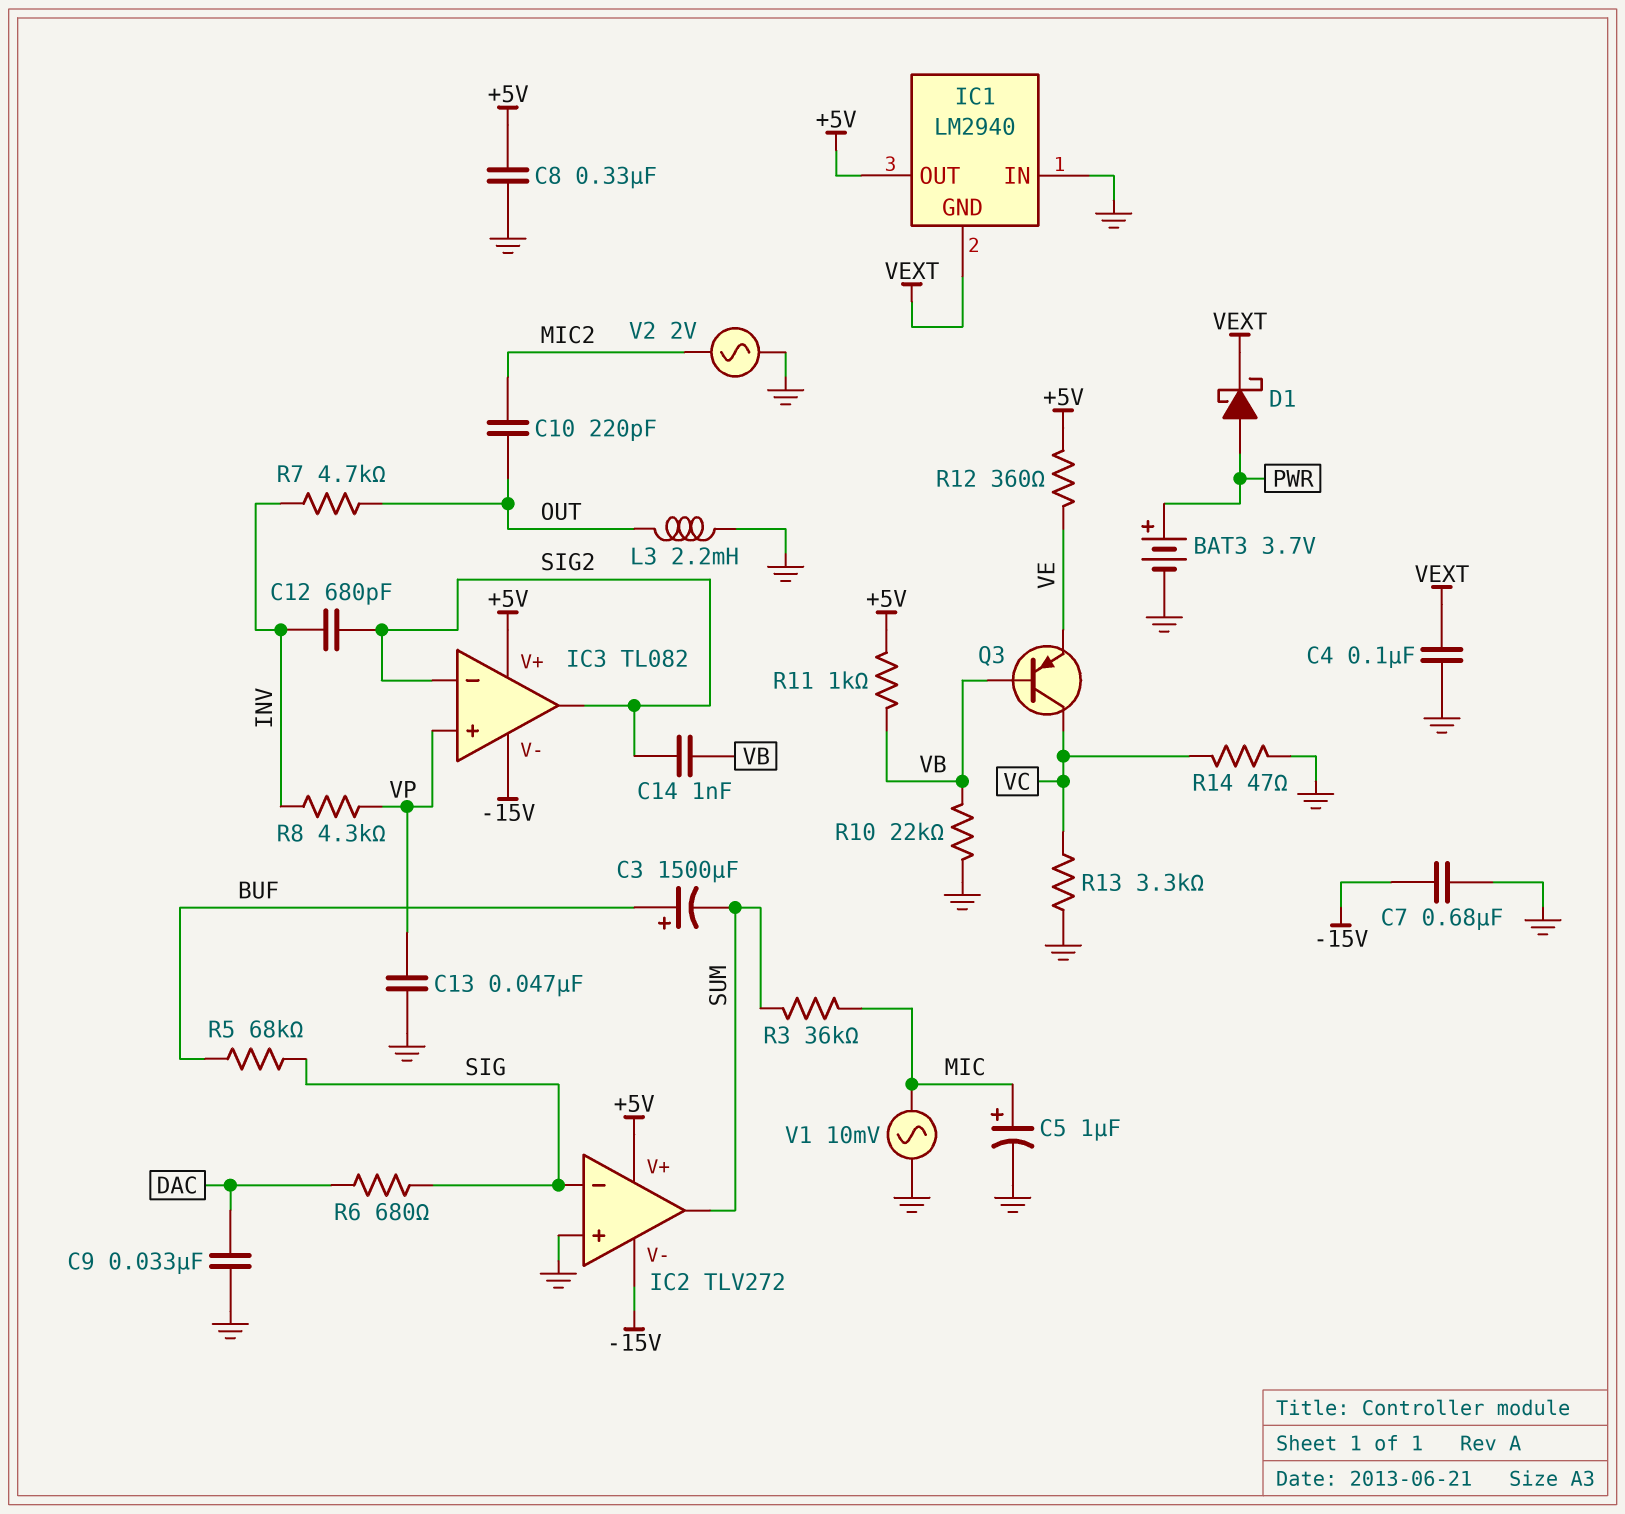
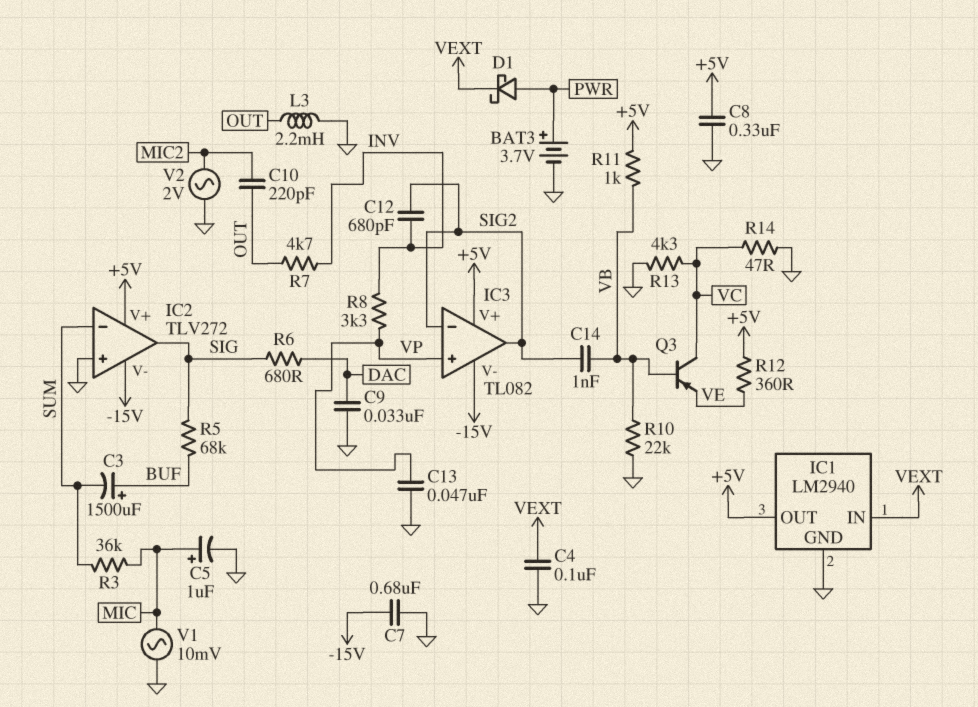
IC1 pin GND: VEXT -> GND
IC1 pin IN: GND -> VEXT
IC2 pin in-: SIG -> SUM
IC2 pin out: SUM -> SIG
R8: 4.3k (INV, VP) -> 3.3k (INV, VP)
R13: 3.3k (GND, VC) -> 4.3k (GND, VC)

